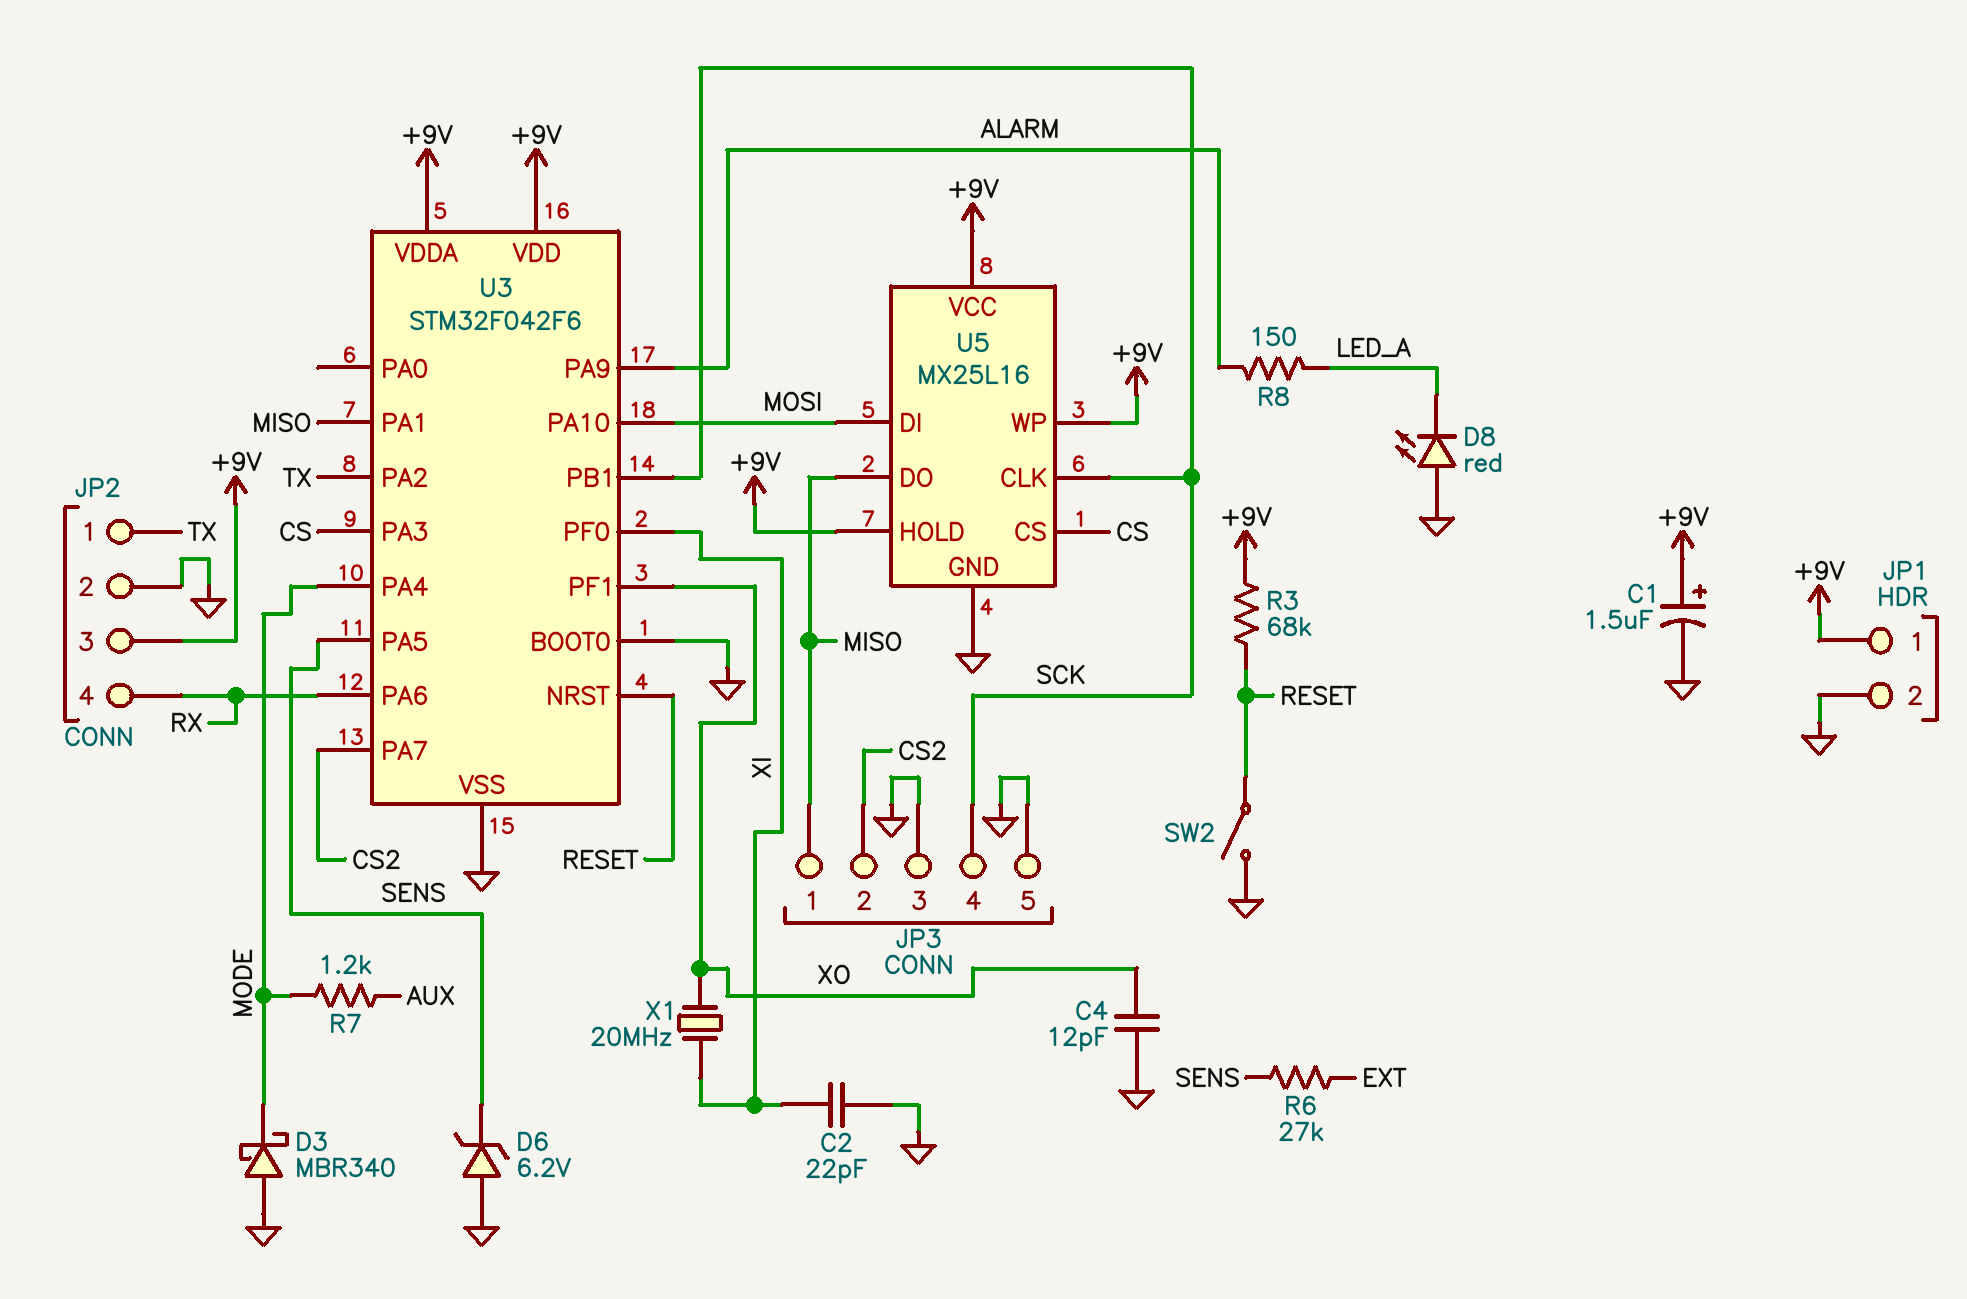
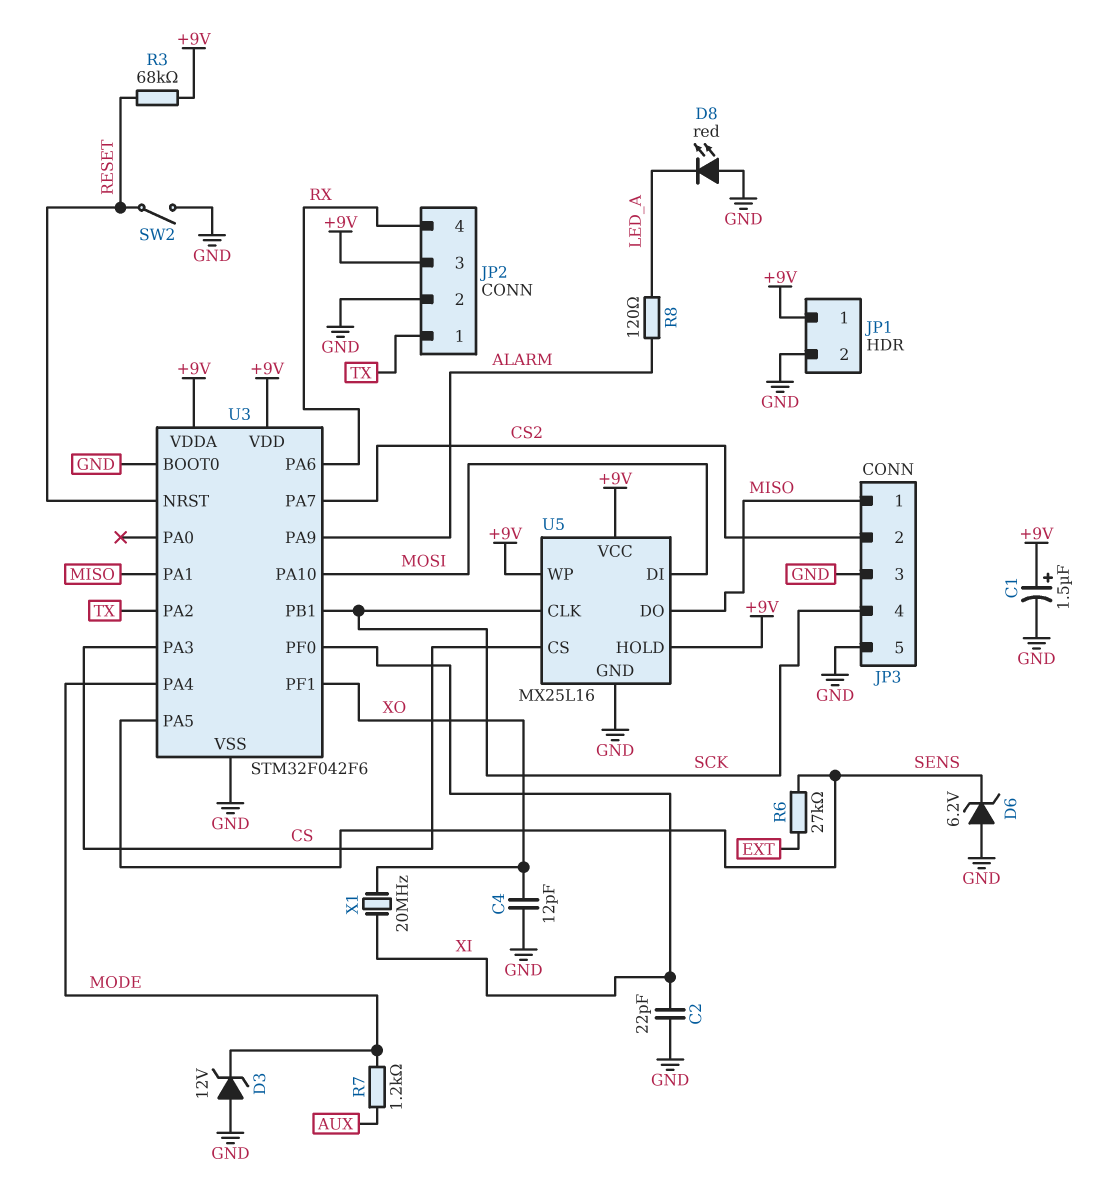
D3: schottky MBR340 (A GND, K MODE) -> zener 12V (A GND, K MODE)
R8: 150 (ALARM, LED_A) -> 120 (ALARM, LED_A)

